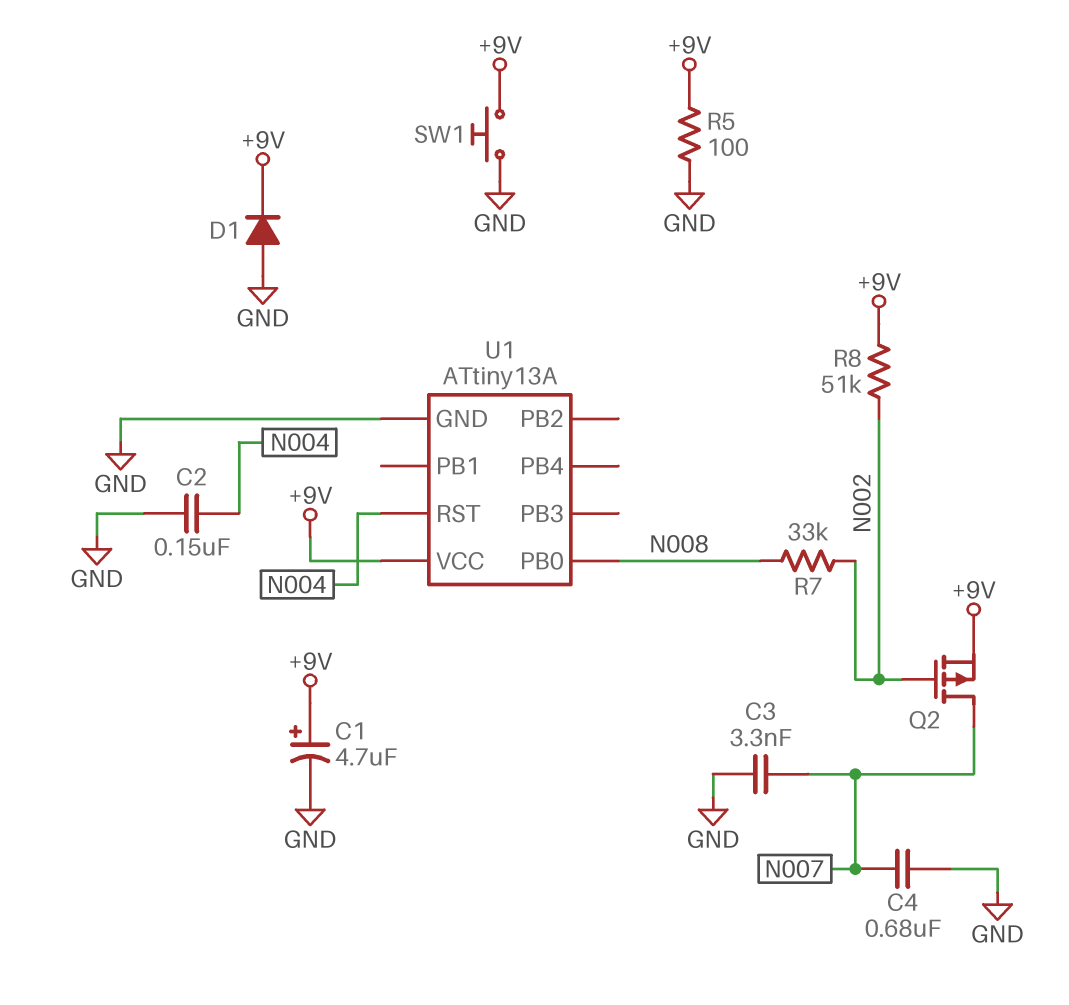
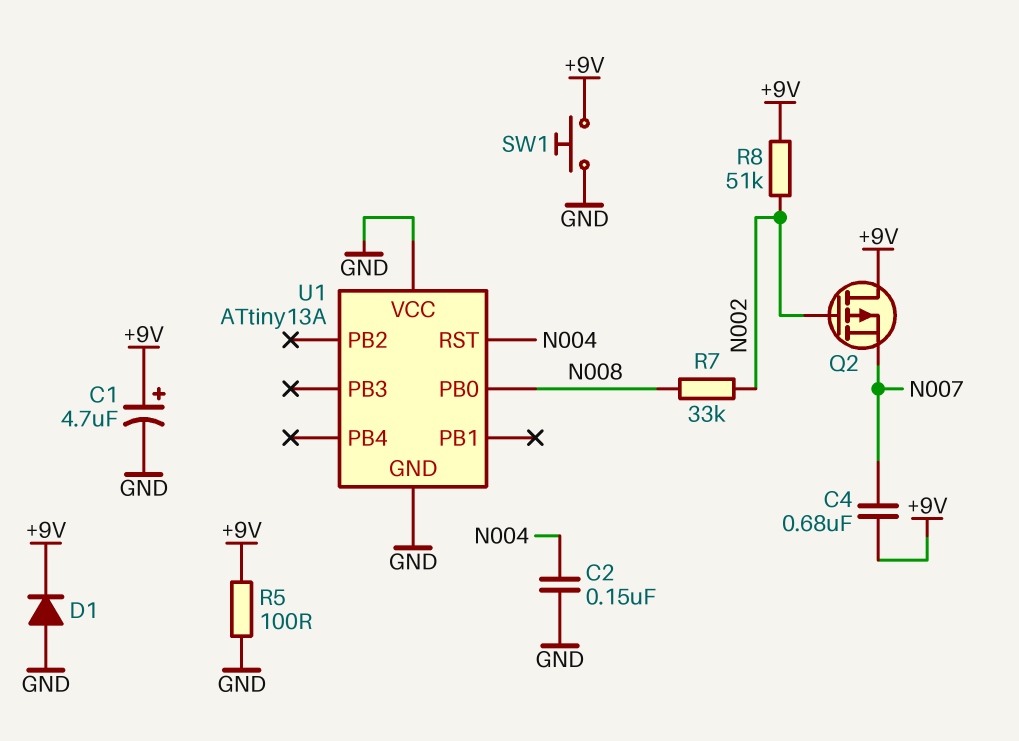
C3: 3.3nF (GND, N007) -> none
C4: 680nF (GND, N007) -> 680nF (+9V, N007)
Q2: PMOS (G N002, D N007, S +9V) -> PMOS (G N002, D +9V, S N007)
U1 pin VCC: +9V -> GND

